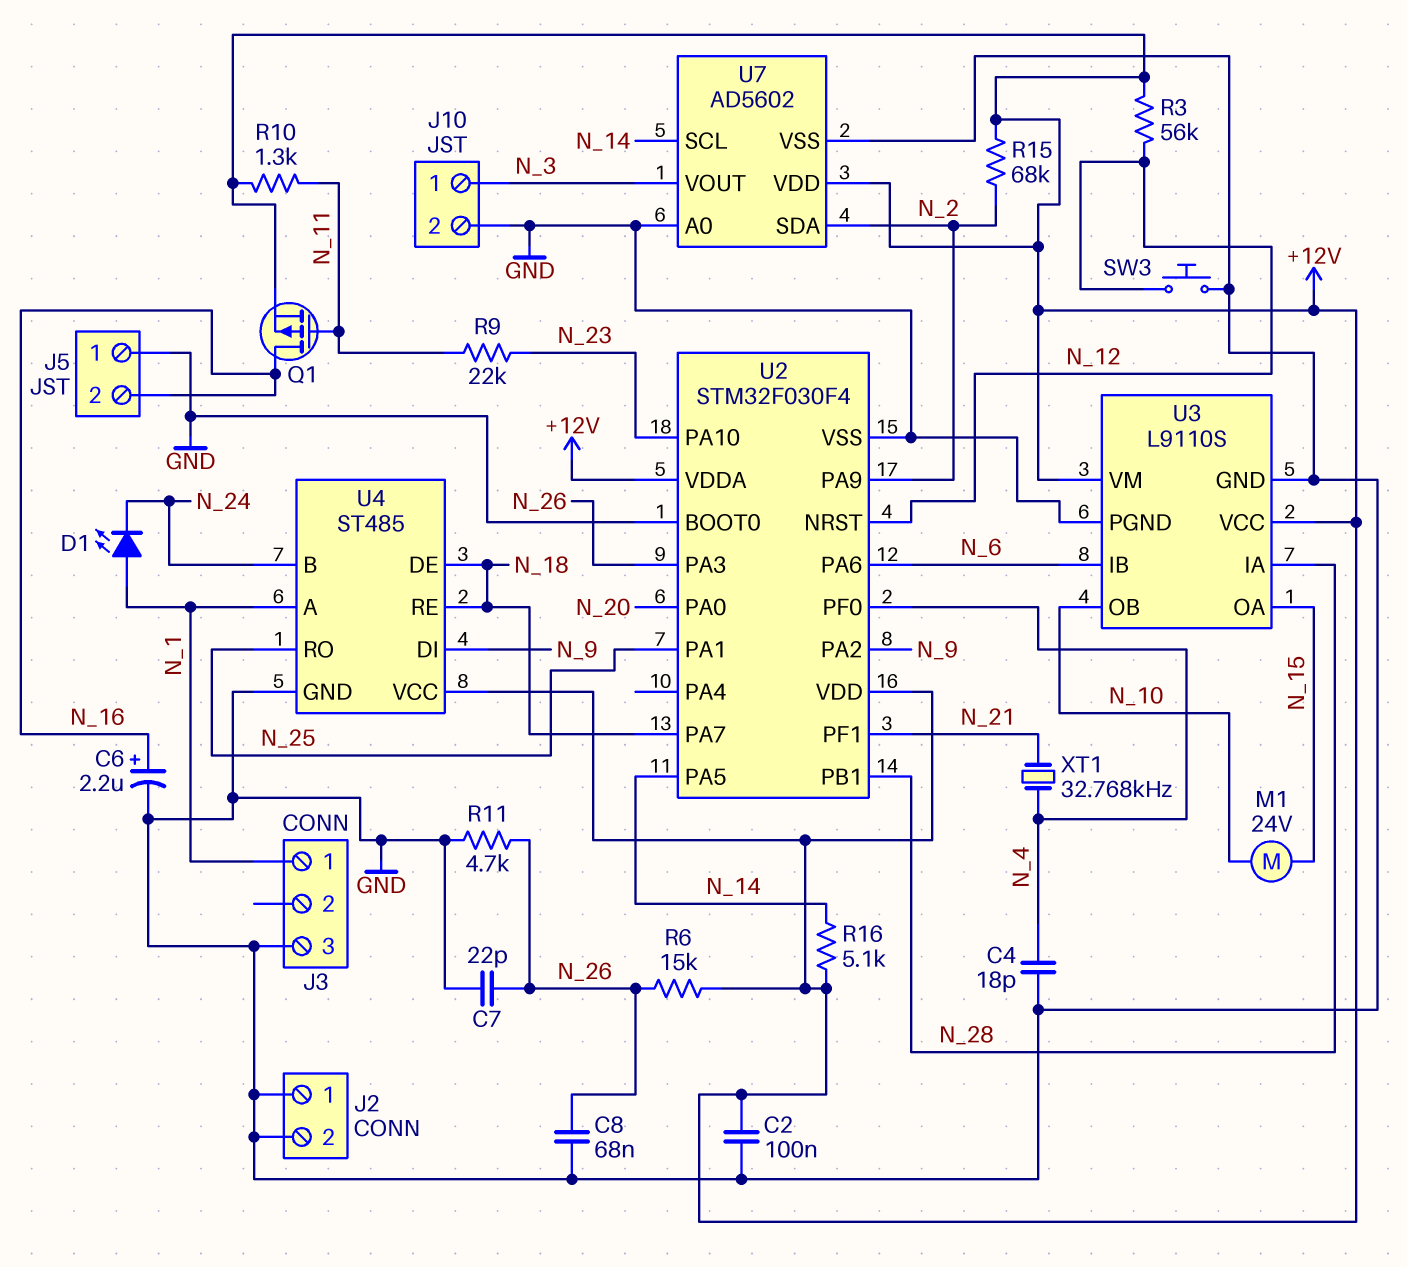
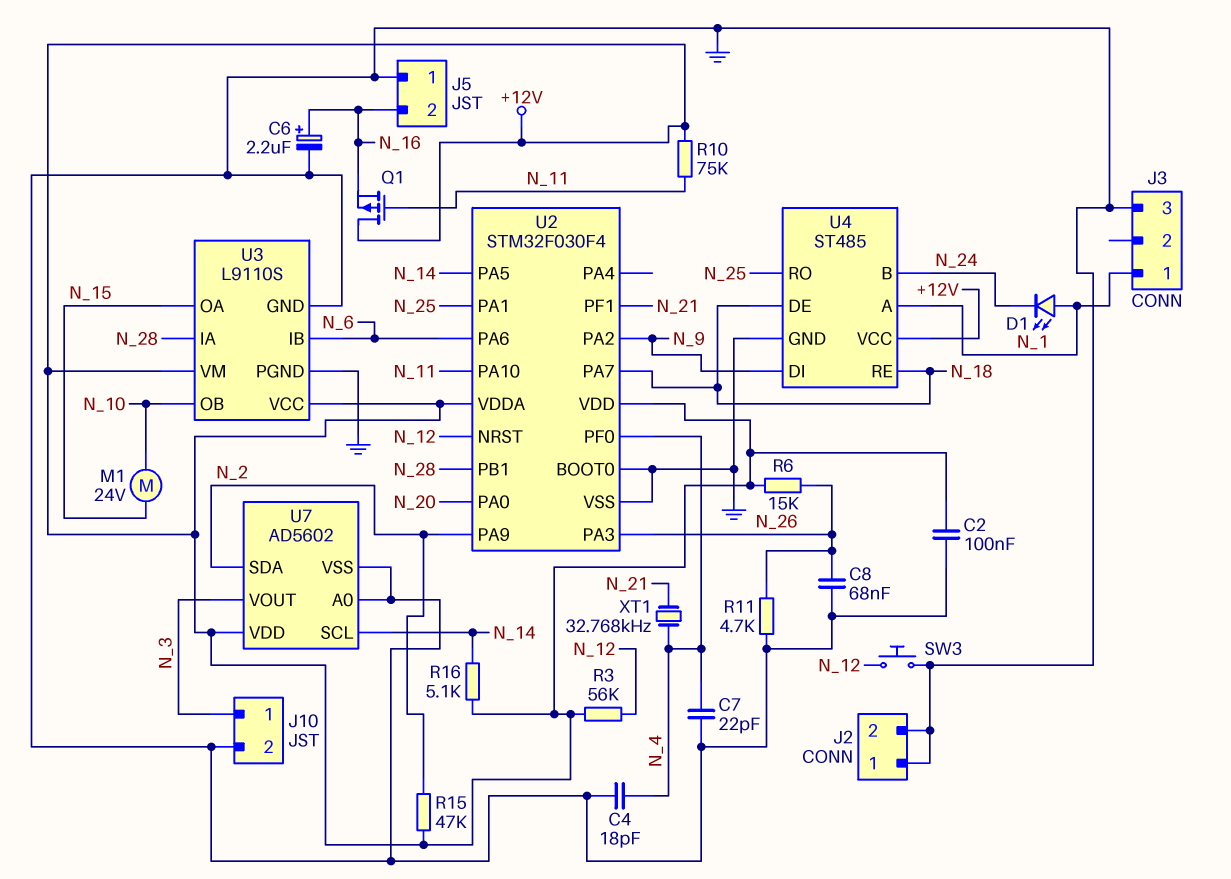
C7: 22pF (GND, N_26) -> 22pF (GND, N_4)
Q1: PMOS (G N_11, D N_16, S +12V) -> PMOS (G N_11, D +12V, S N_16)
R9: 22k (N_11, N_23) -> none
R10: 1.3k (+12V, N_11) -> 75k (+12V, N_11)
R15: 68k (+12V, N_2) -> 47k (+12V, N_2)
U2 pin PA10: N_23 -> N_11

